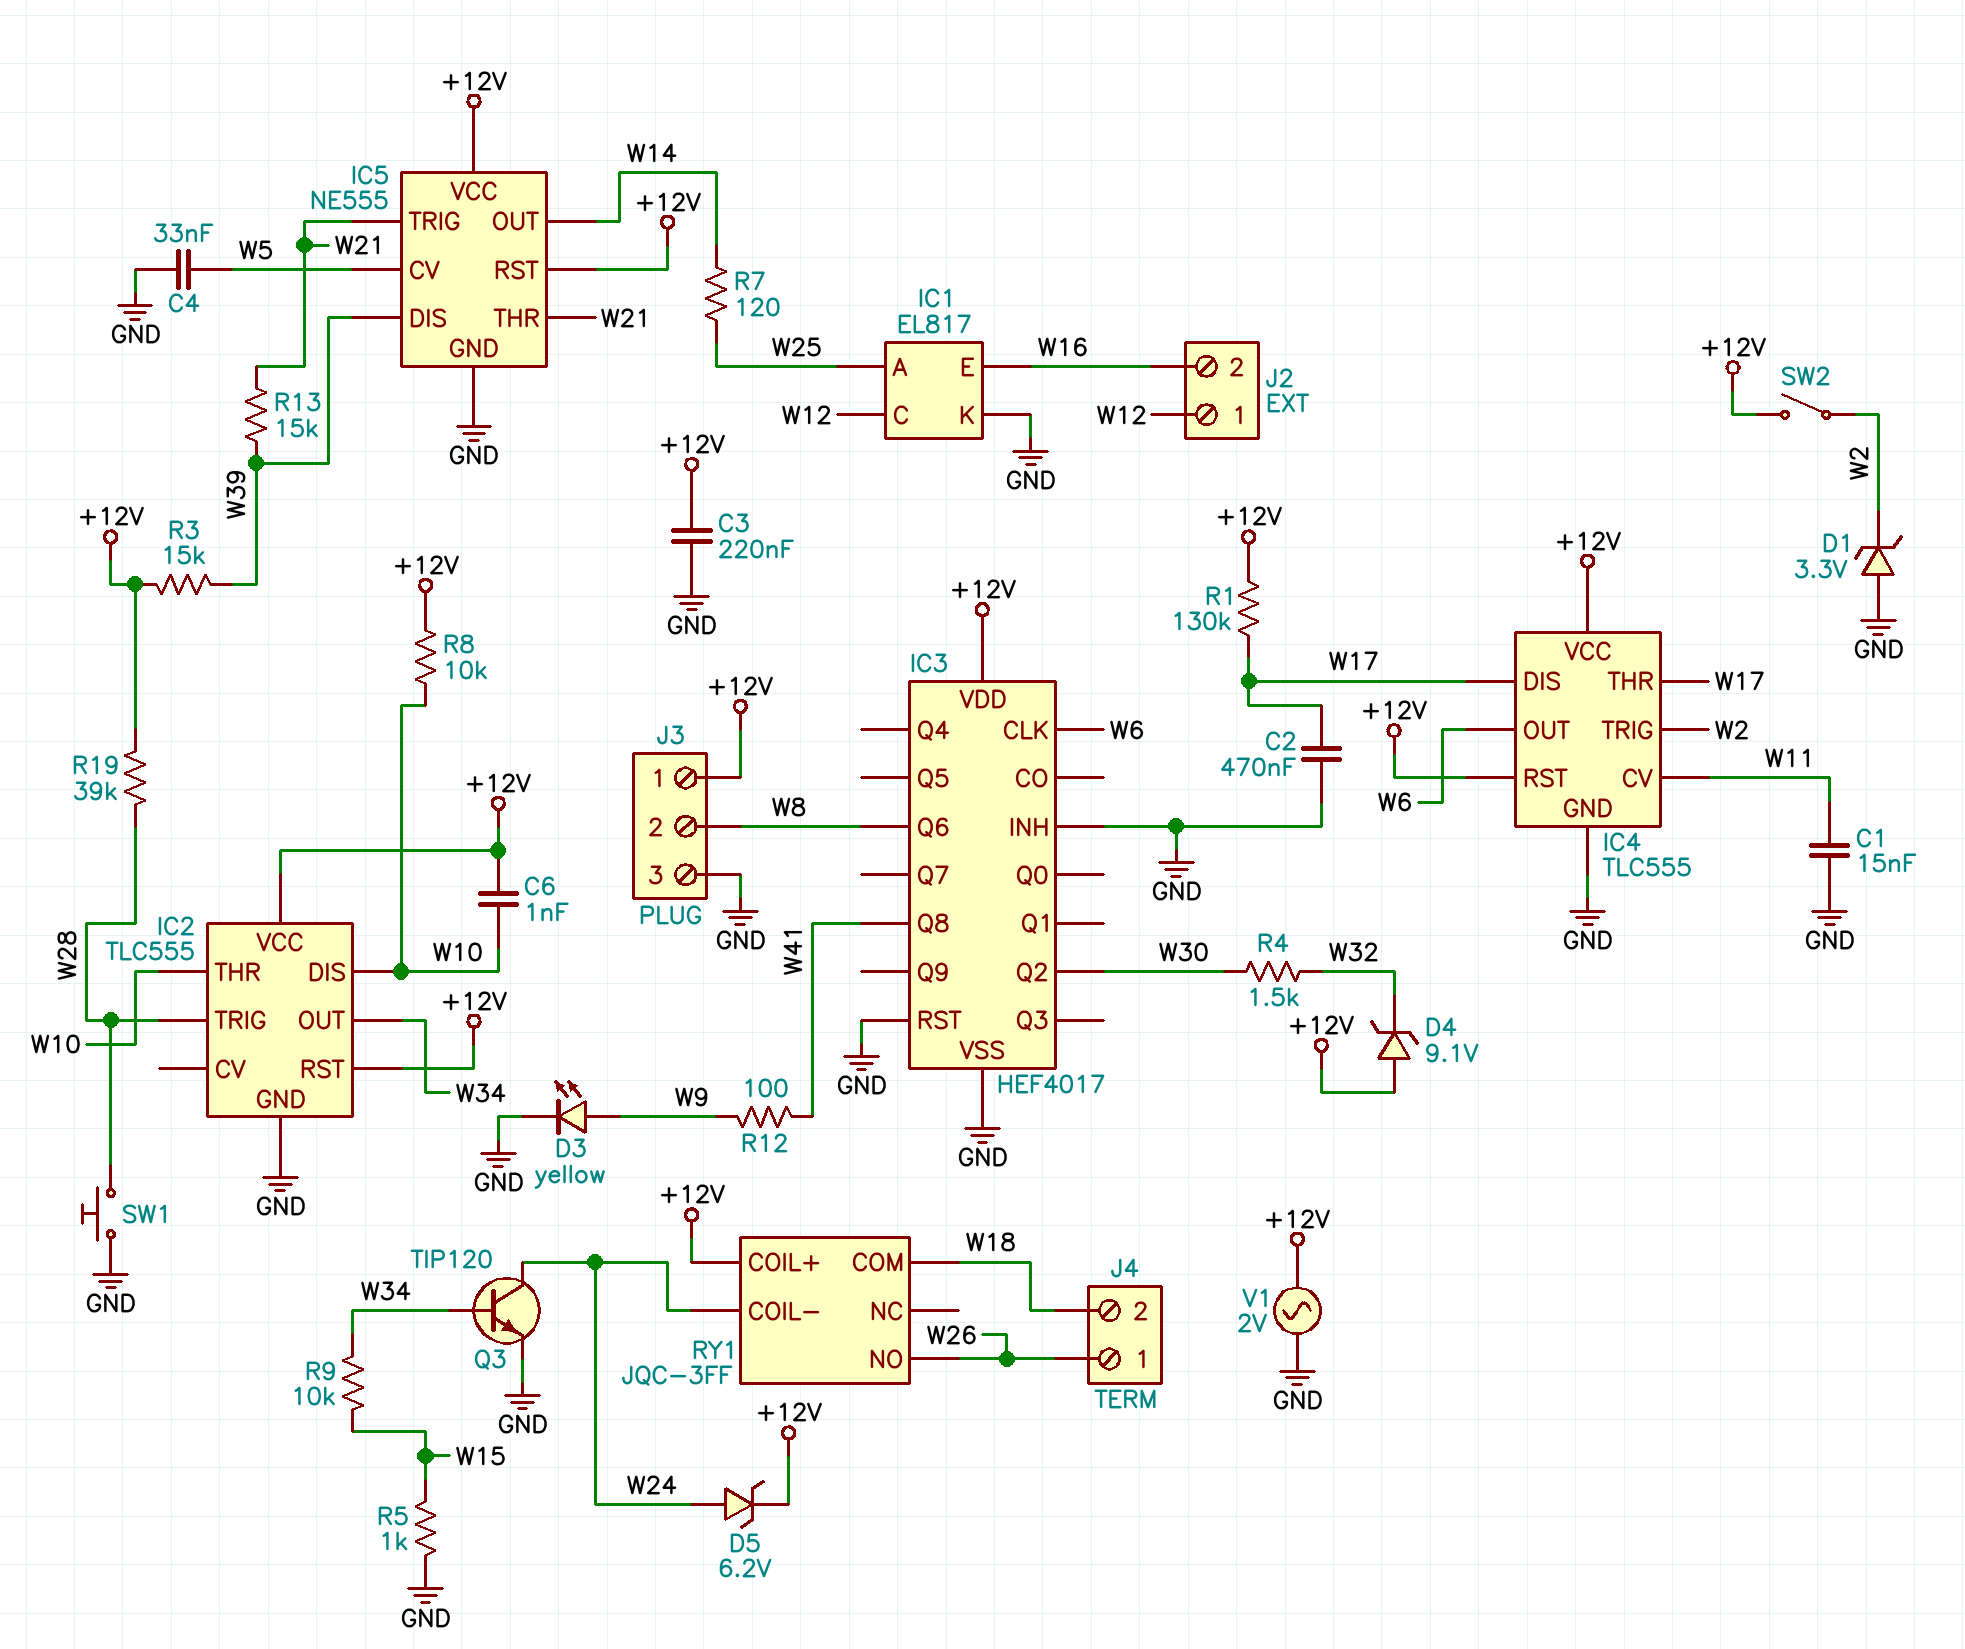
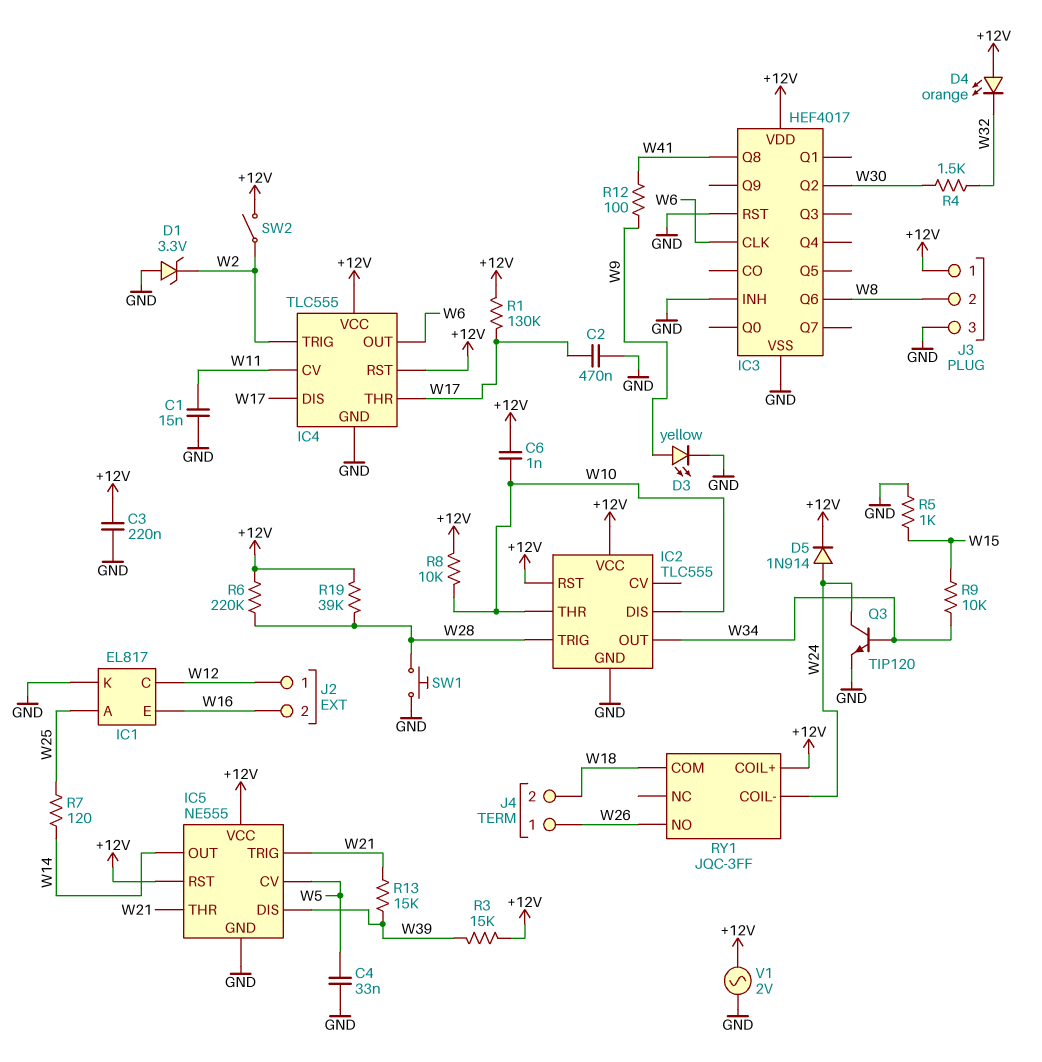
D4: zener 9.1V (A +12V, K W32) -> LED orange (A +12V, K W32)
D5: zener 6.2V (A W24, K +12V) -> diode 1N914 (A W24, K +12V)
R6: none -> 220k (+12V, W28)

